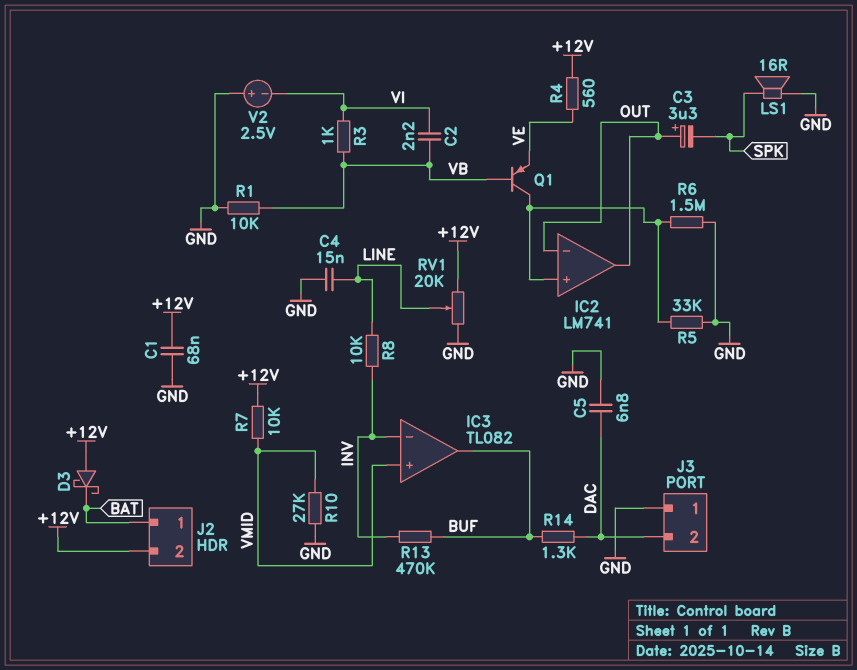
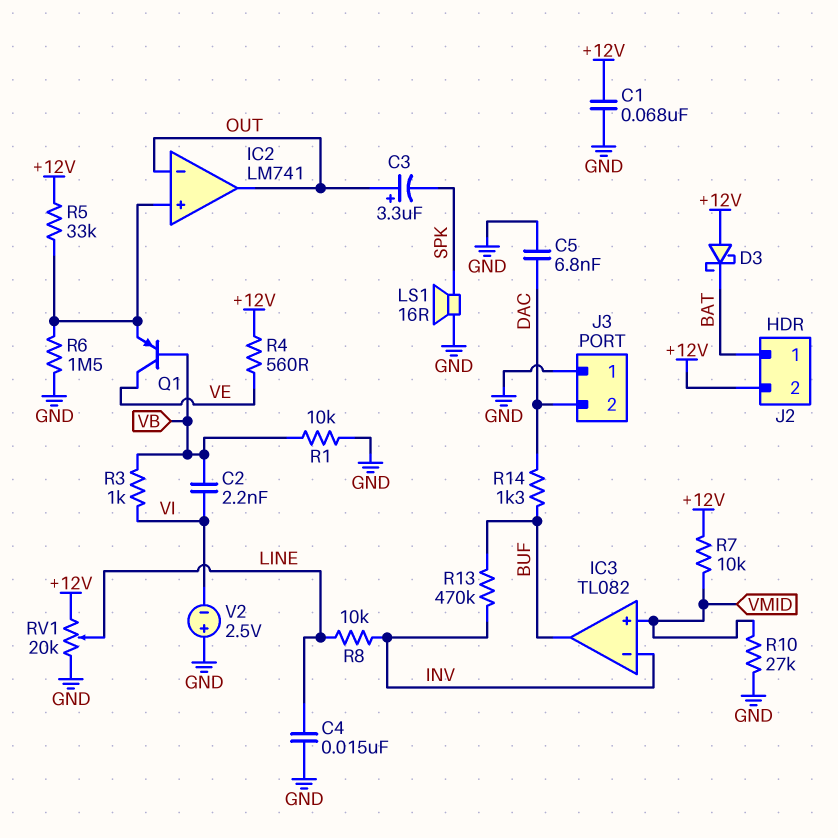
Q1: PNP (B VB, C IC2/in+, E VE) -> PNP (B VB, C VE, E IC2/in+)
R5: 33k (GND, IC2/in+) -> 33k (+12V, IC2/in+)

